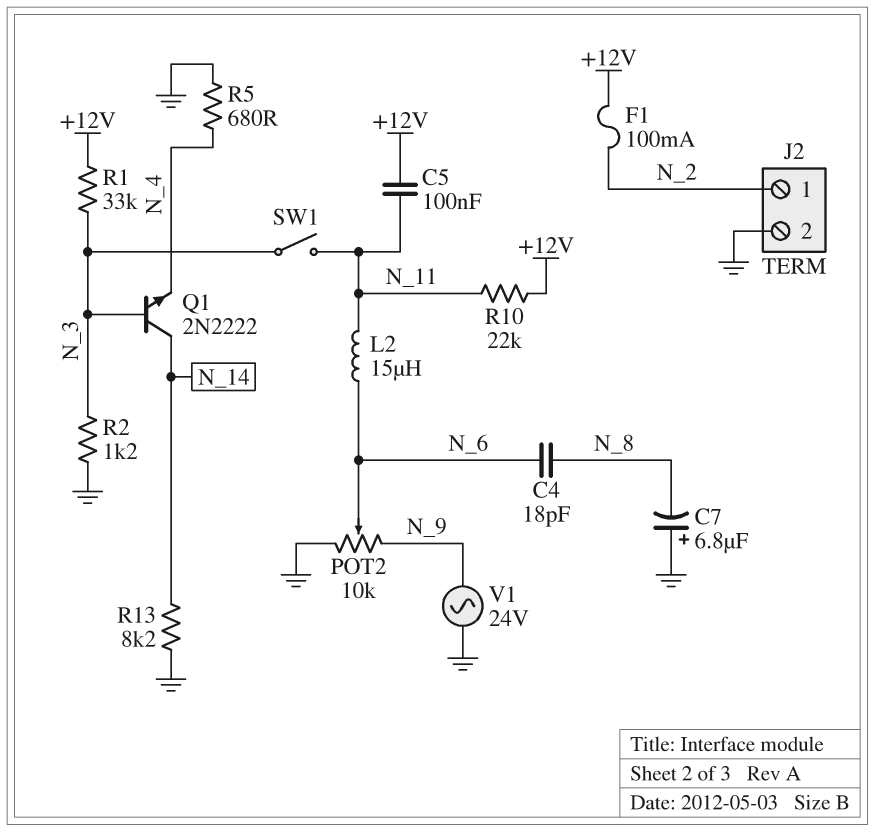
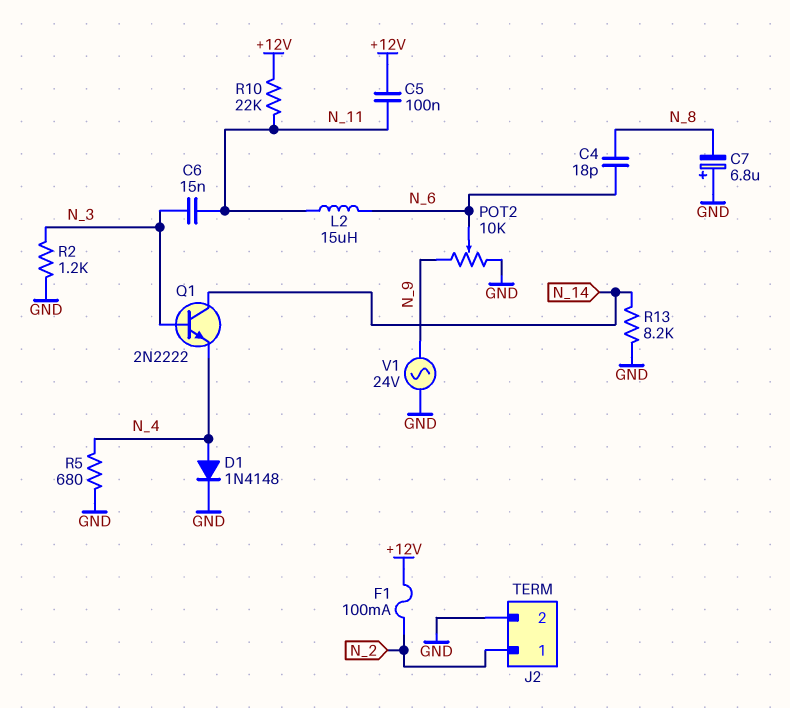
C6: none -> 15nF (N_3, N_11)
D1: none -> diode 1N4148 (A N_4, K GND)
R1: 33k (+12V, N_3) -> none
SW1: switch (N_3, N_11) -> none

